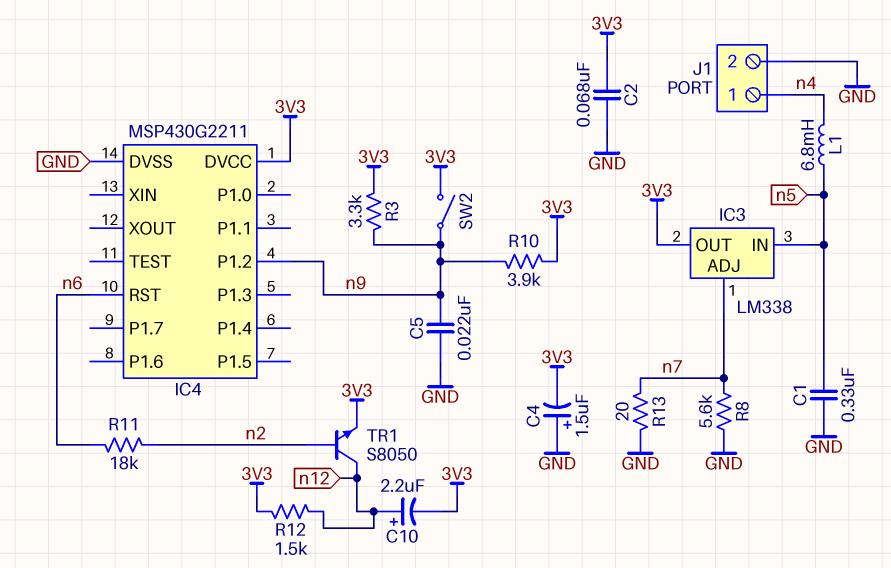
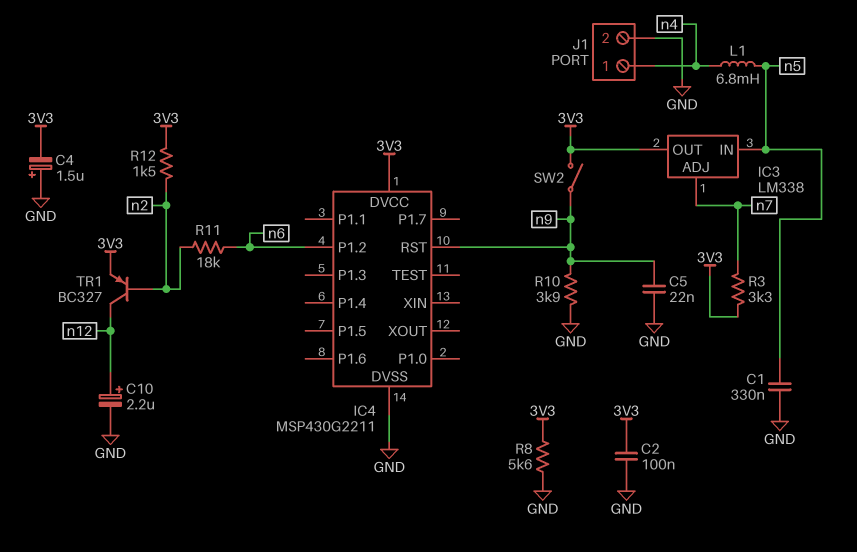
C2: 68nF (3V3, GND) -> 100nF (3V3, GND)
C10: 2.2uF (plus n12, minus 3V3) -> 2.2uF (plus n12, minus GND)
IC4 pin P1.2: n9 -> n6
IC4 pin RST: n6 -> n9
R3: 3.3k (3V3, n9) -> 3.3k (3V3, n7)
R8: 5.6k (GND, n7) -> 5.6k (3V3, GND)
R10: 3.9k (3V3, n9) -> 3.9k (GND, n9)
R12: 1.5k (3V3, n12) -> 1.5k (3V3, n2)
R13: 20 (GND, n7) -> none
TR1: NPN S8050 (B n2, C n12, E 3V3) -> PNP BC327 (B n2, C n12, E 3V3)

